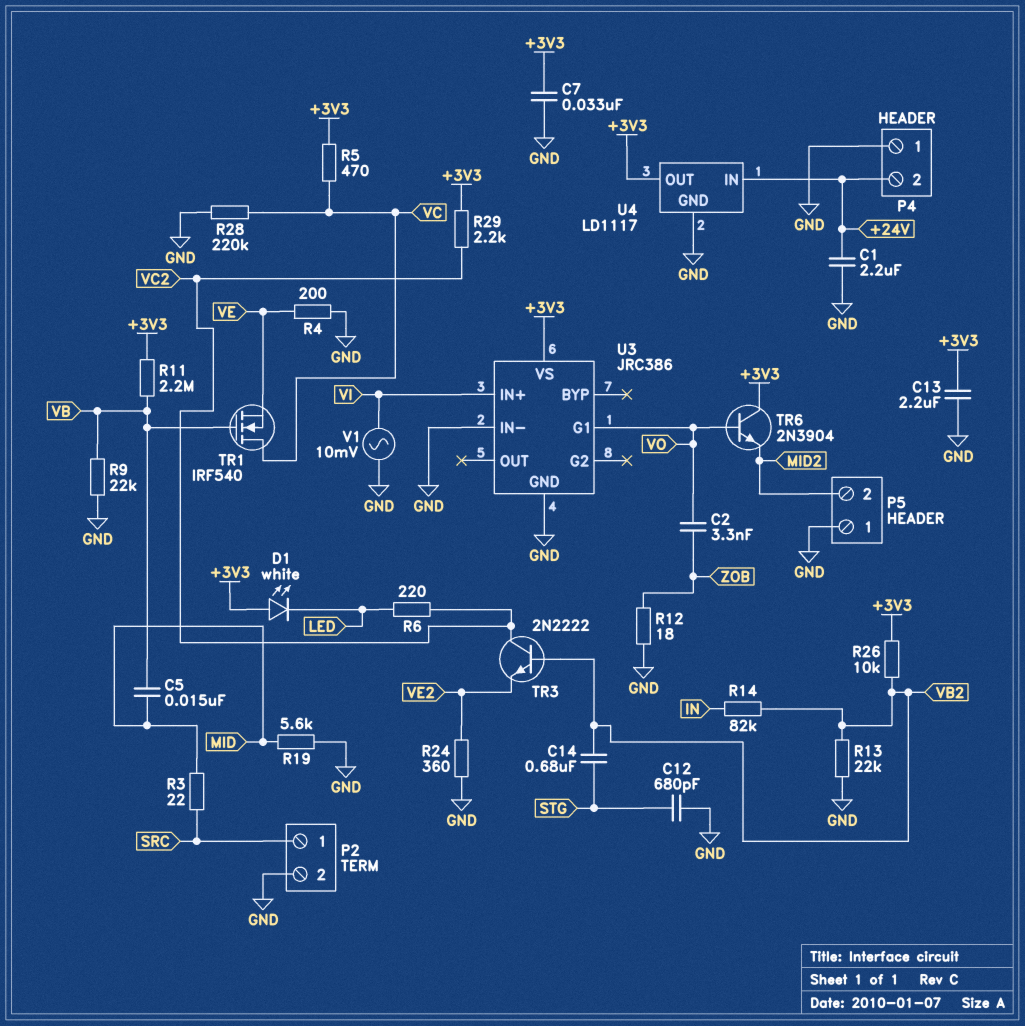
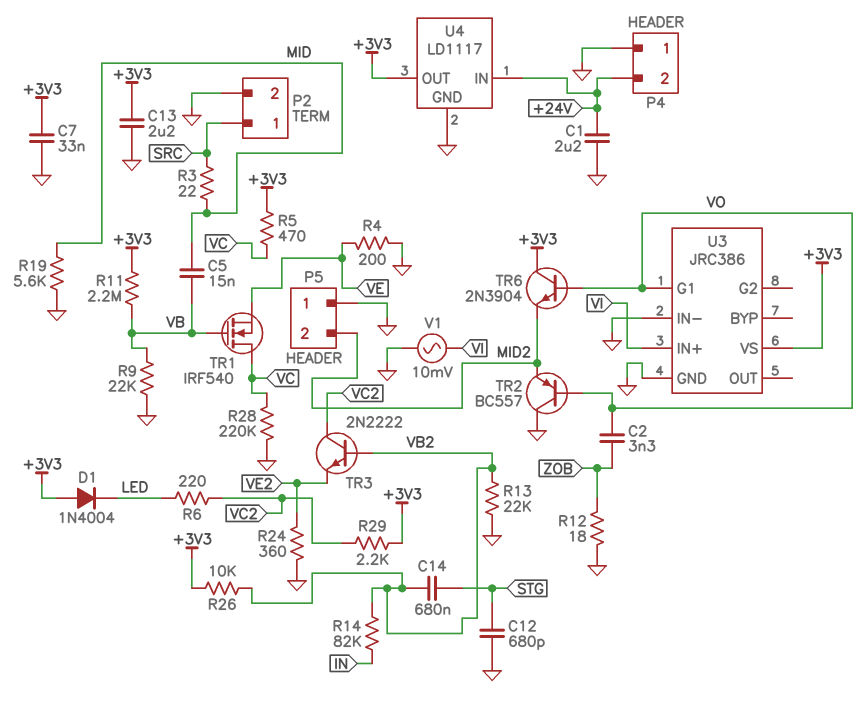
D1: LED white (A +3V3, K LED) -> diode 1N4004 (A +3V3, K LED)
TR2: none -> PNP BC557 (B VO, C GND, E MID2)

